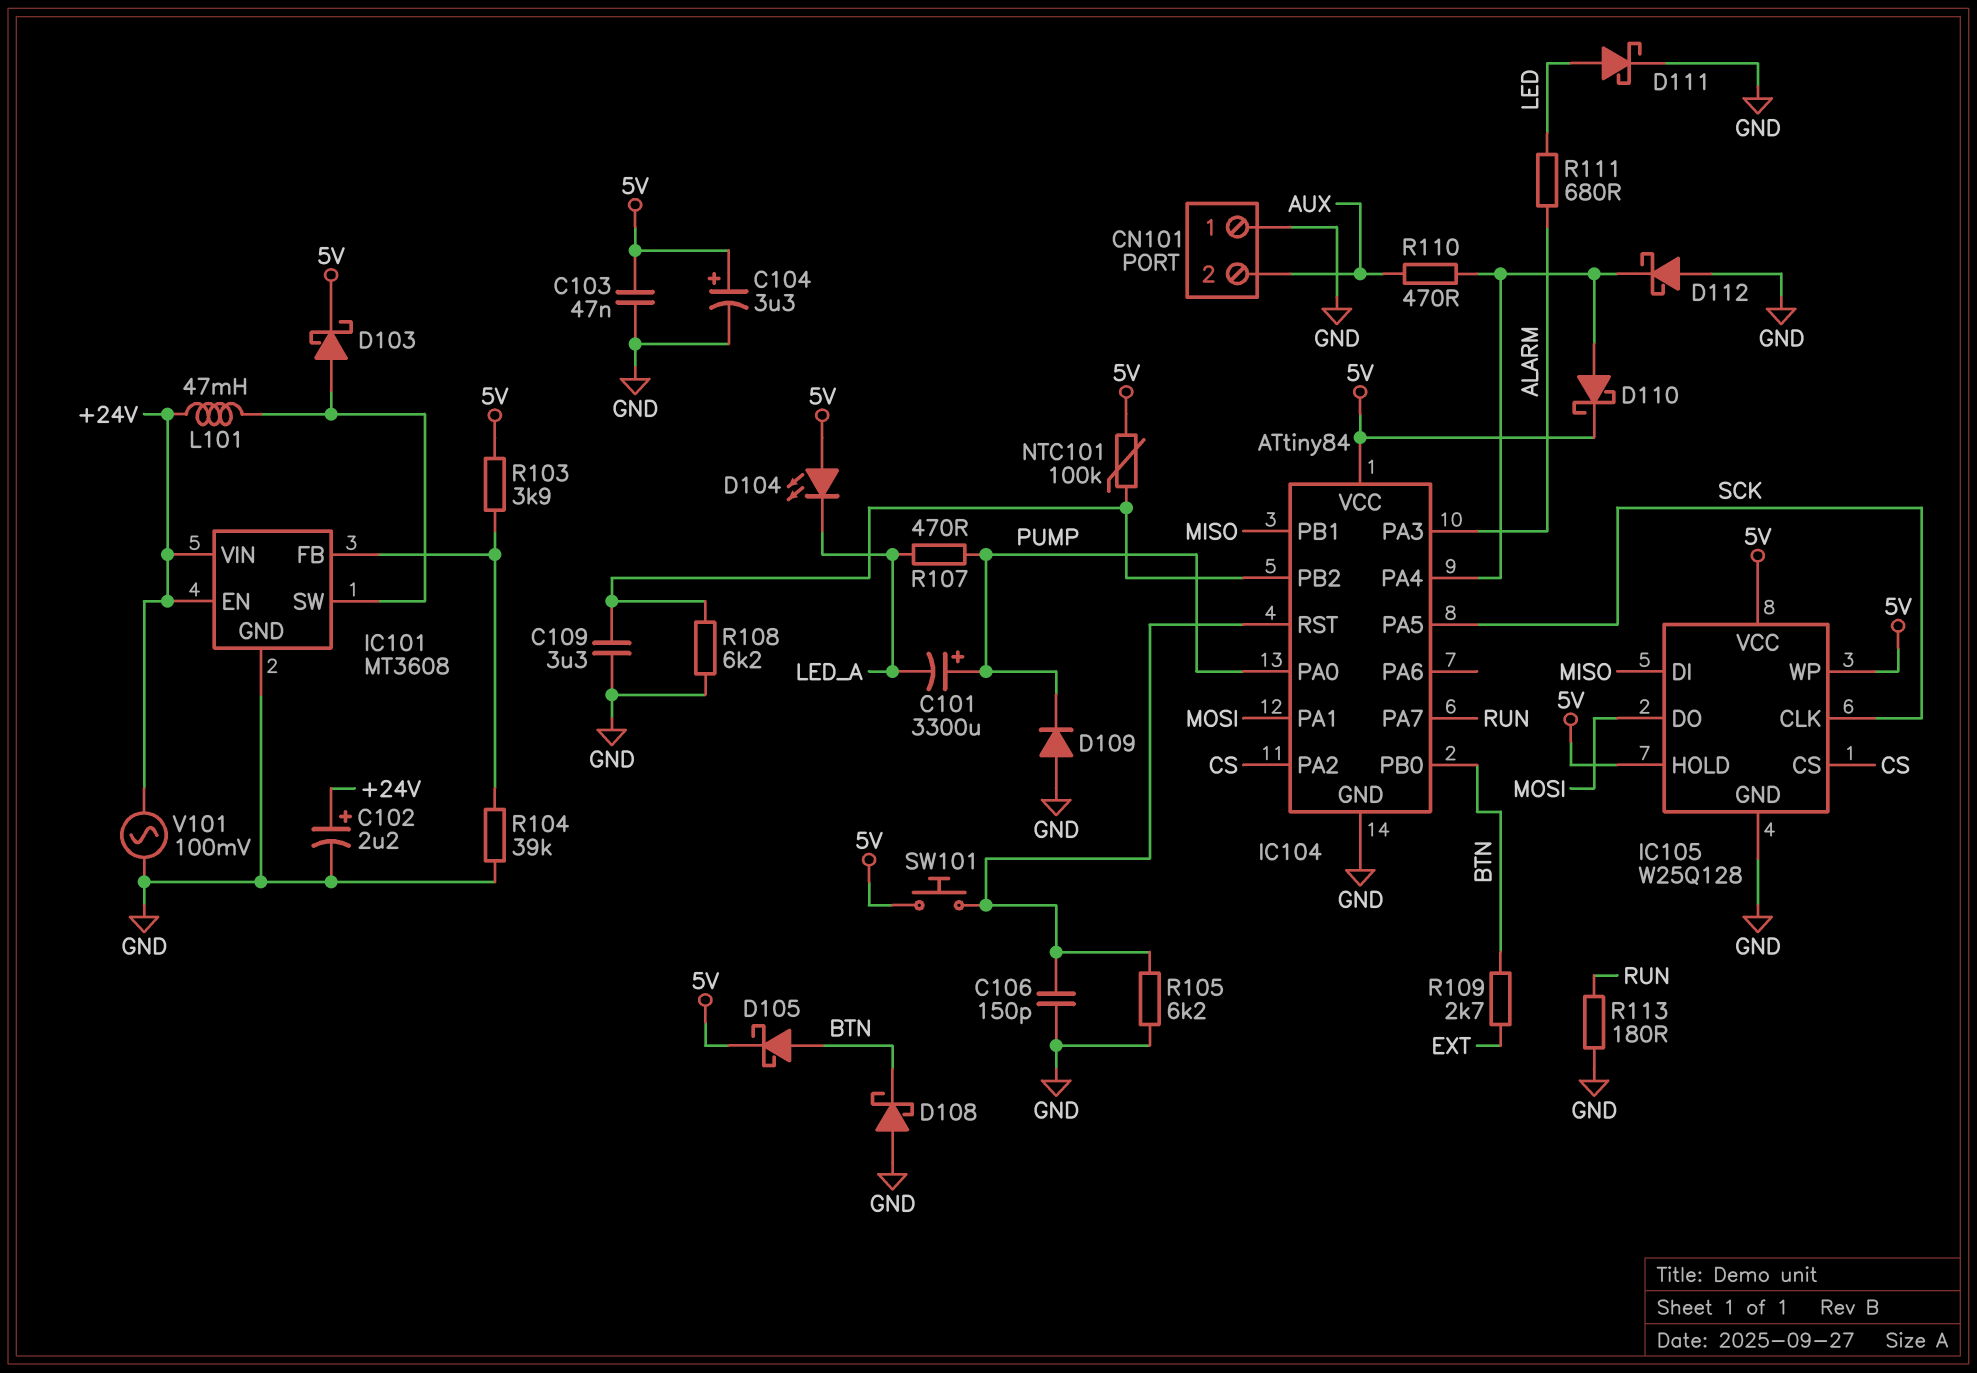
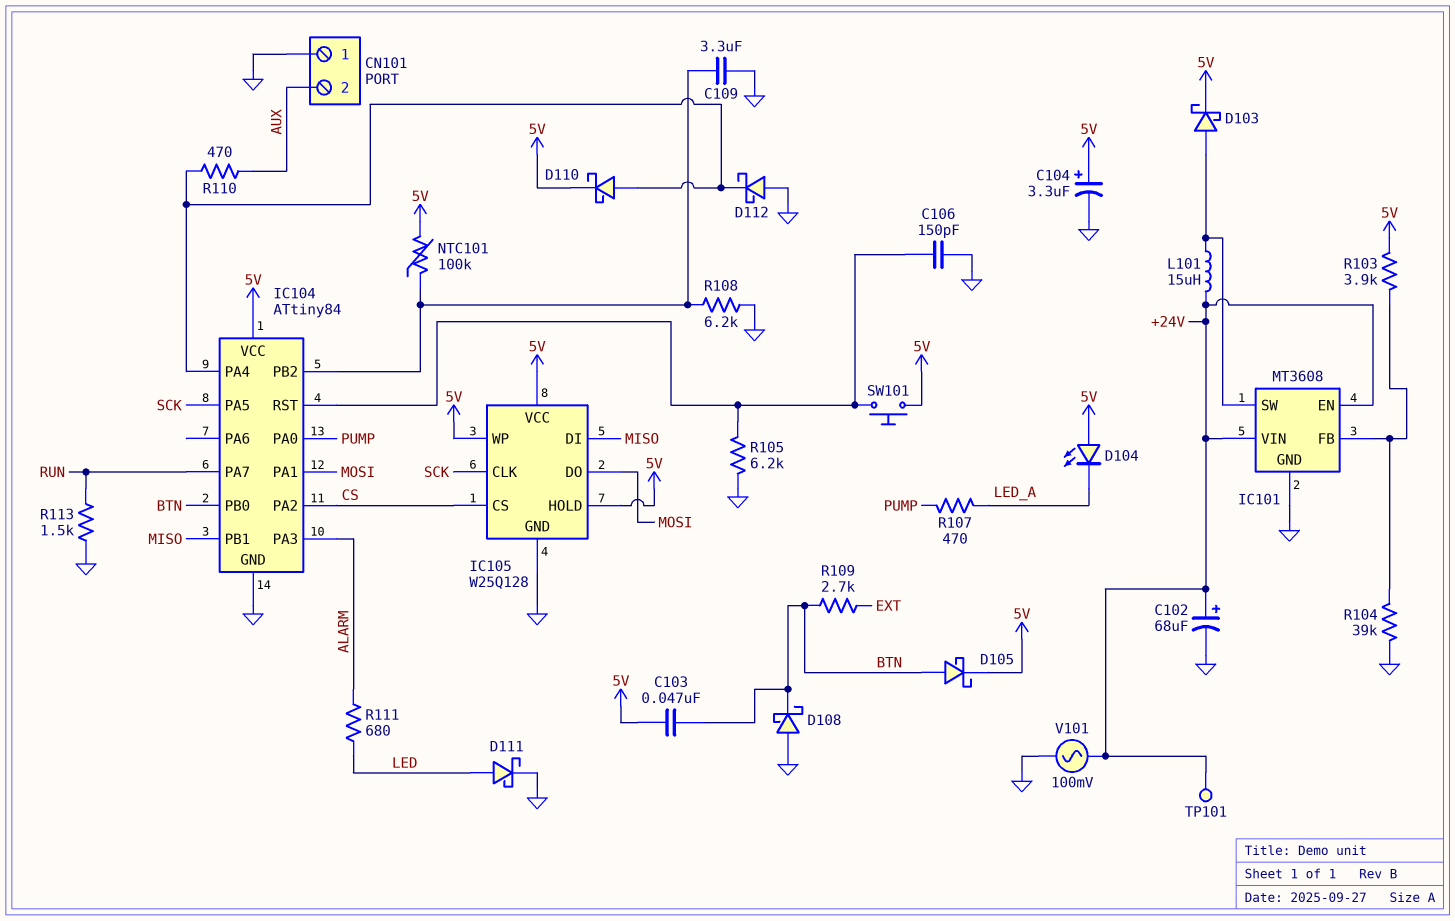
C101: 3300uF (plus PUMP, minus LED_A) -> none
C102: 2.2uF (plus +24V, minus GND) -> 68uF (plus +24V, minus GND)
C103: 47nF (5V, GND) -> 47nF (5V, BTN)
D109: diode (A GND, K PUMP) -> none
L101: 47mH (+24V, IC101/SW) -> 15uH (+24V, IC101/SW)
R113: 180 (GND, RUN) -> 1.5k (GND, RUN)
TP101: none -> test point (+24V)

